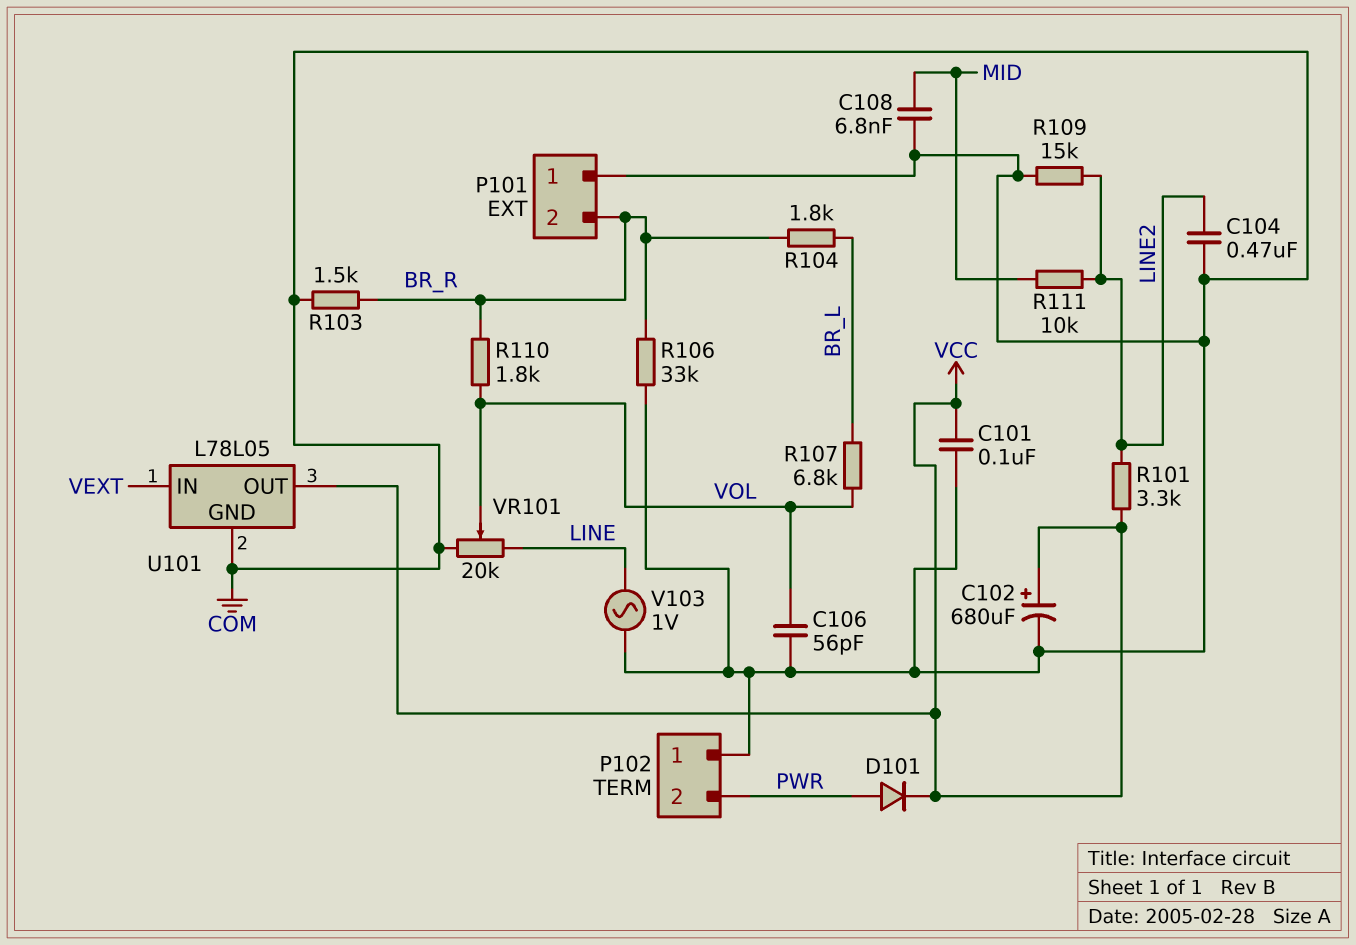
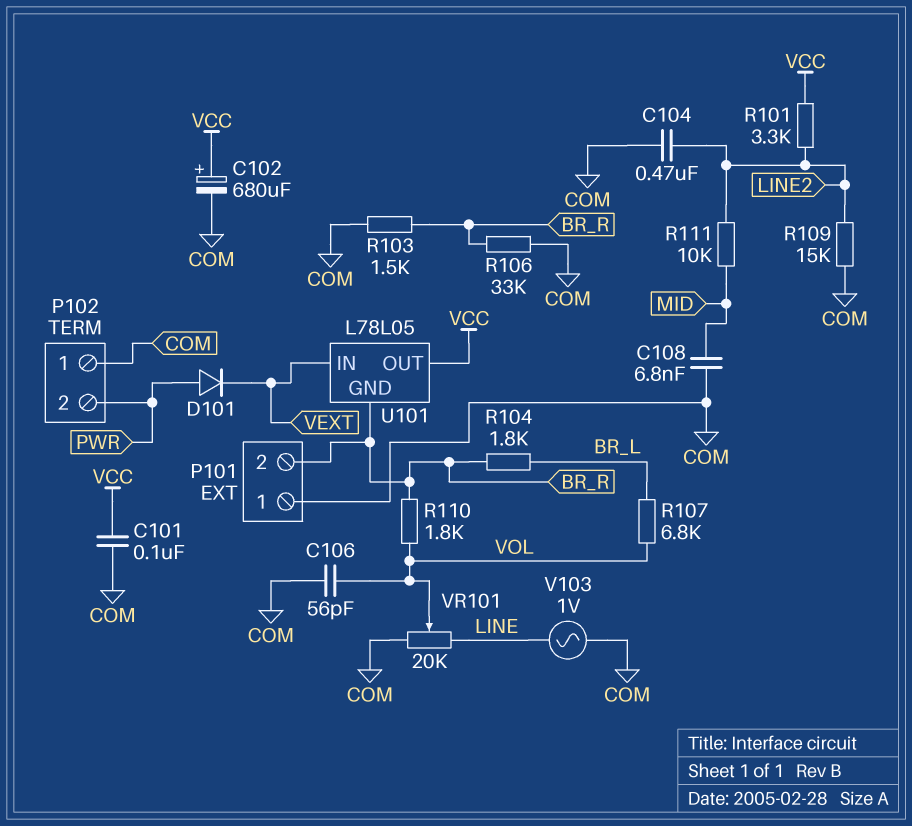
D101: diode (A PWR, K VCC) -> diode (A PWR, K VEXT)
U101 pin GND: COM -> BR_R

